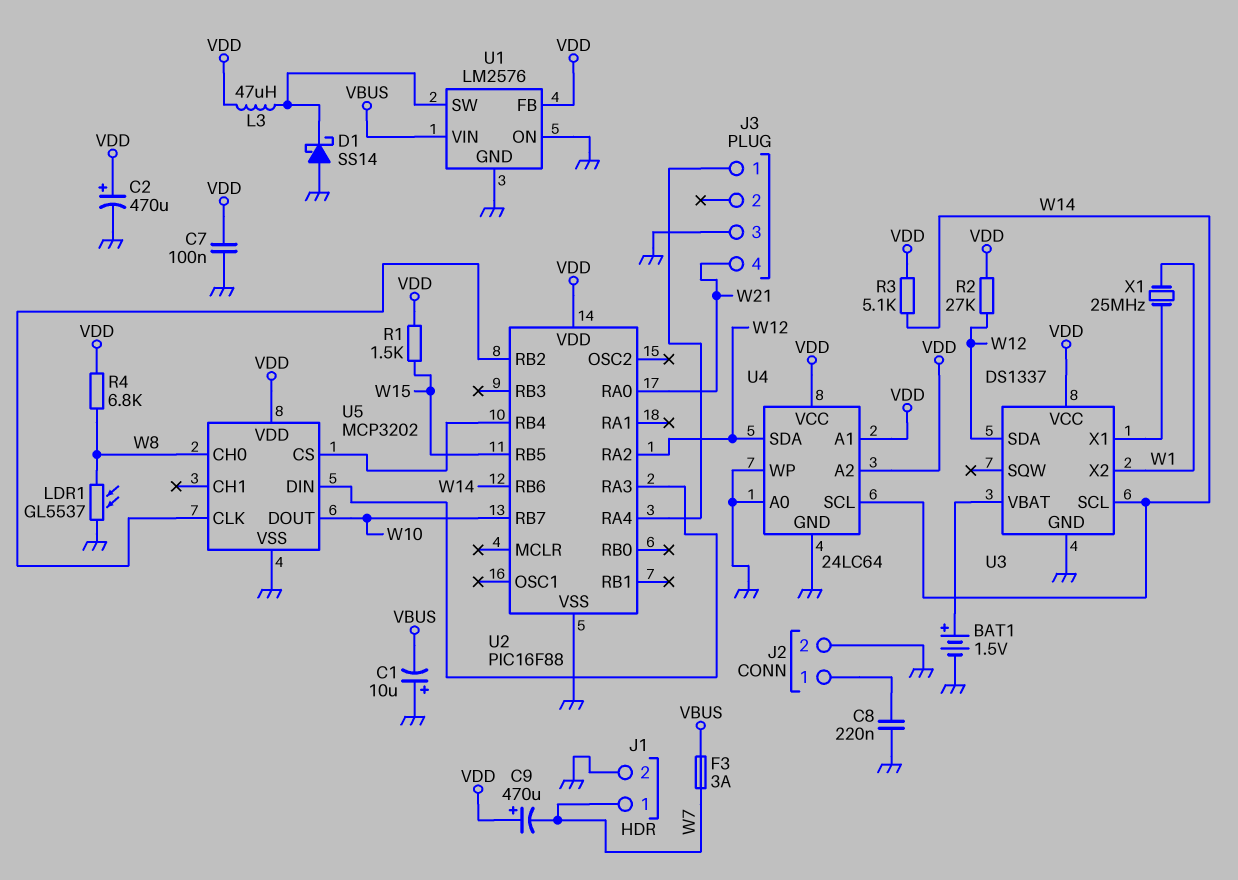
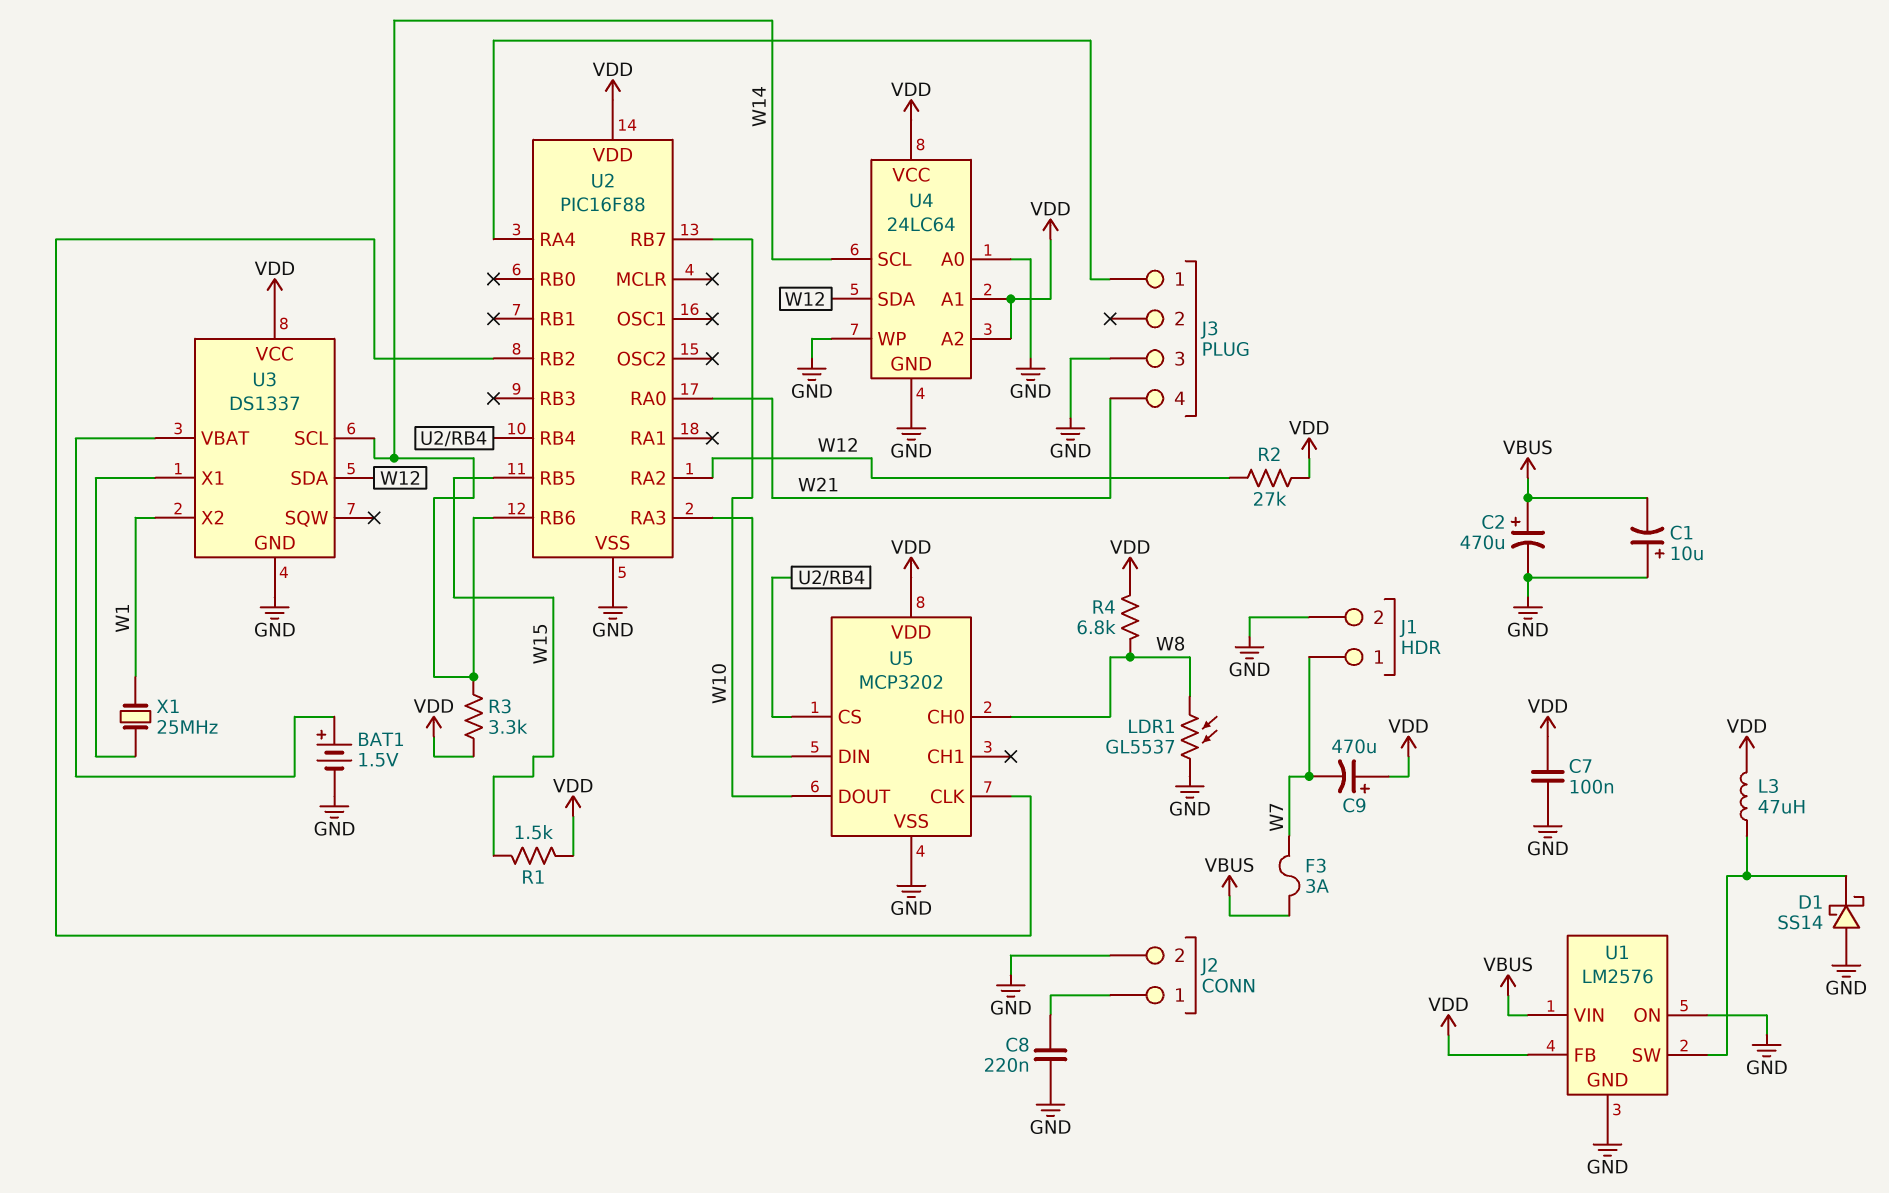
C2: 470uF (plus VDD, minus GND) -> 470uF (plus VBUS, minus GND)
R3: 5.1k (VDD, W14) -> 3.3k (VDD, W14)

